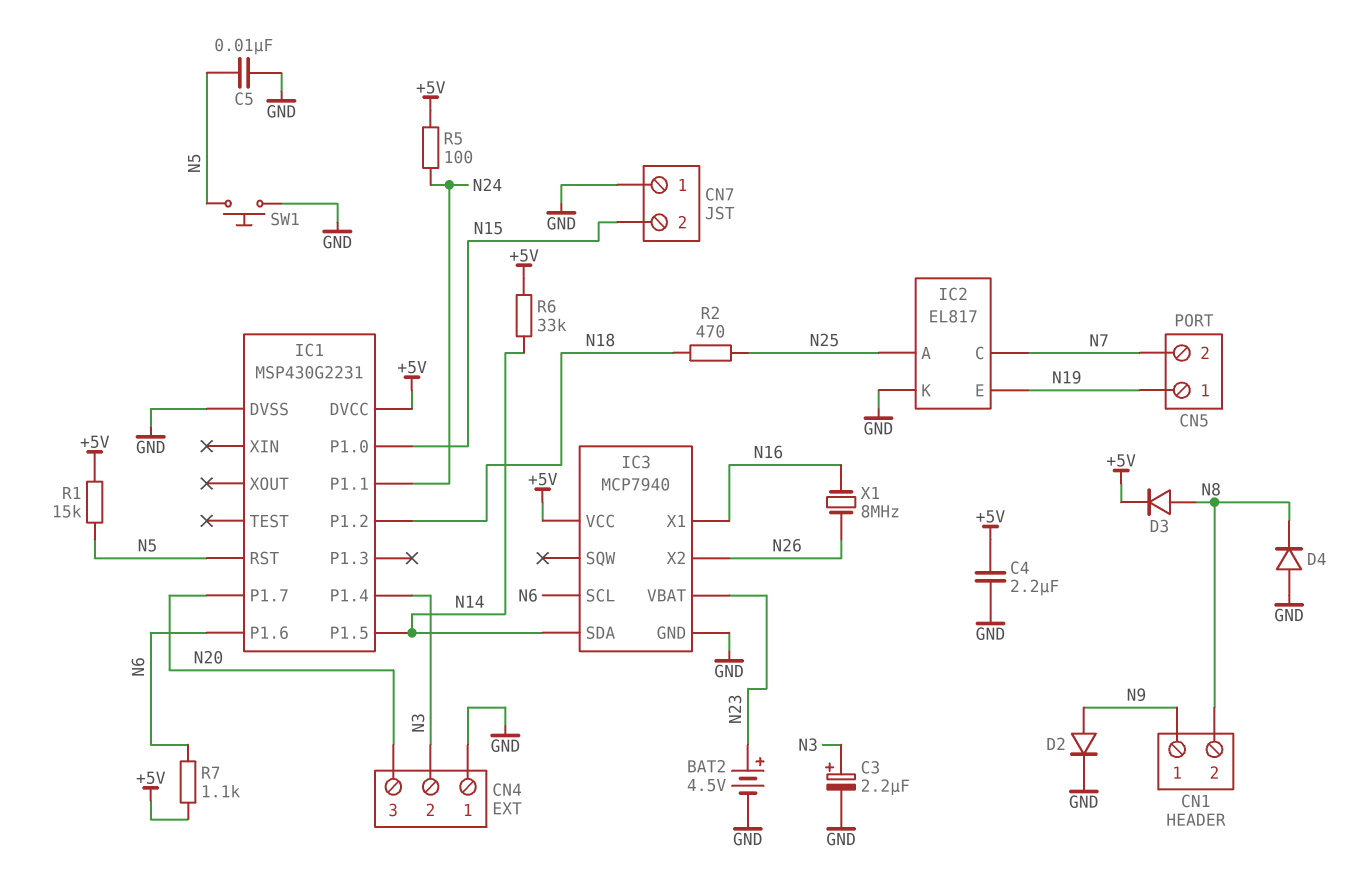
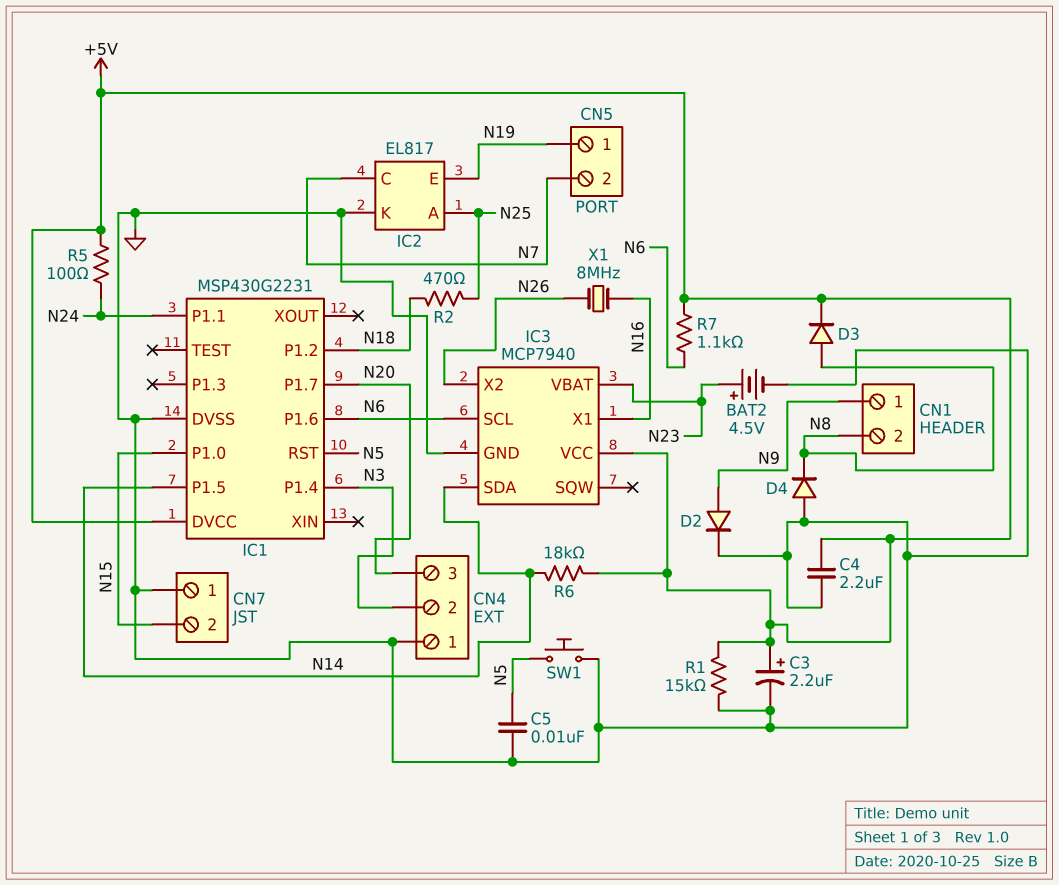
C3: 2.2uF (plus N3, minus GND) -> 2.2uF (plus +5V, minus GND)
R1: 15k (+5V, N5) -> 15k (+5V, GND)
R6: 33k (+5V, N14) -> 18k (+5V, N14)

